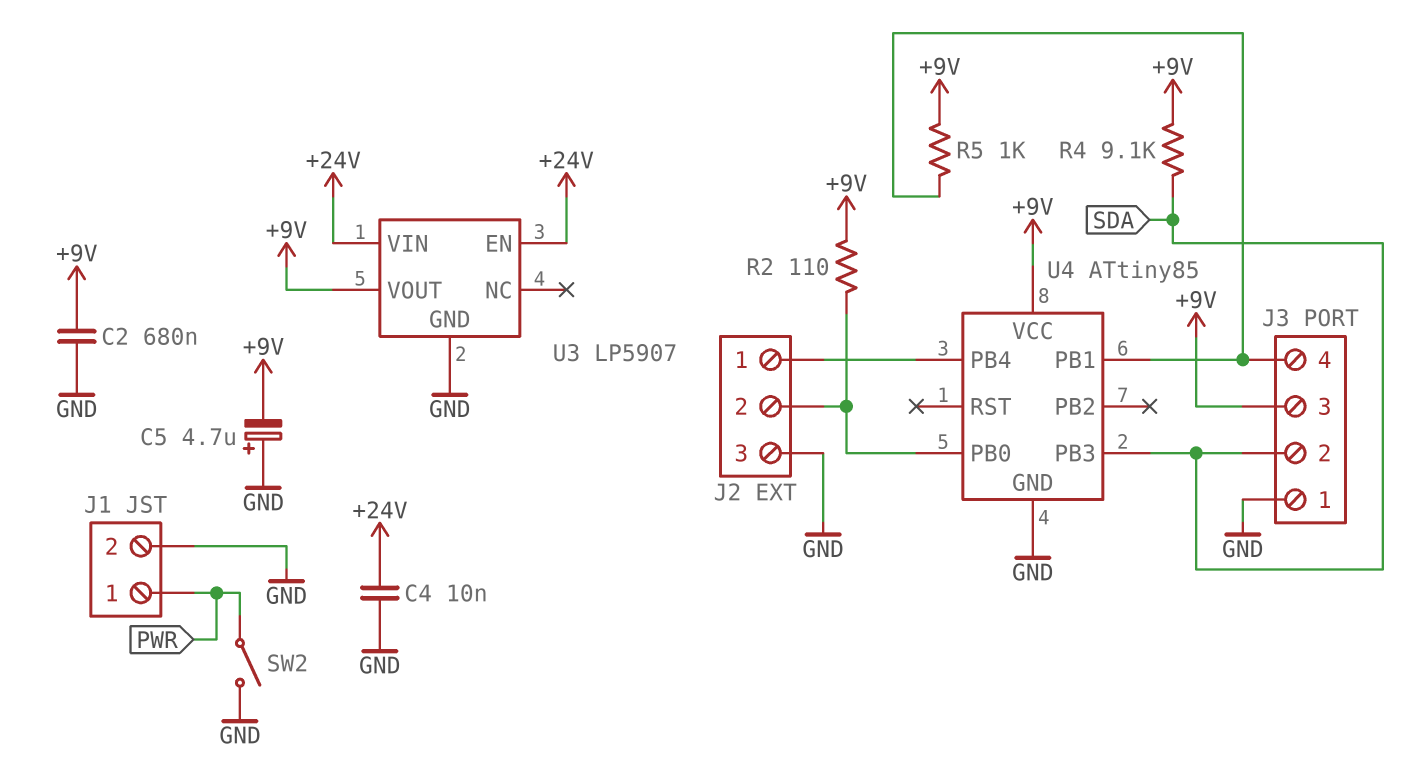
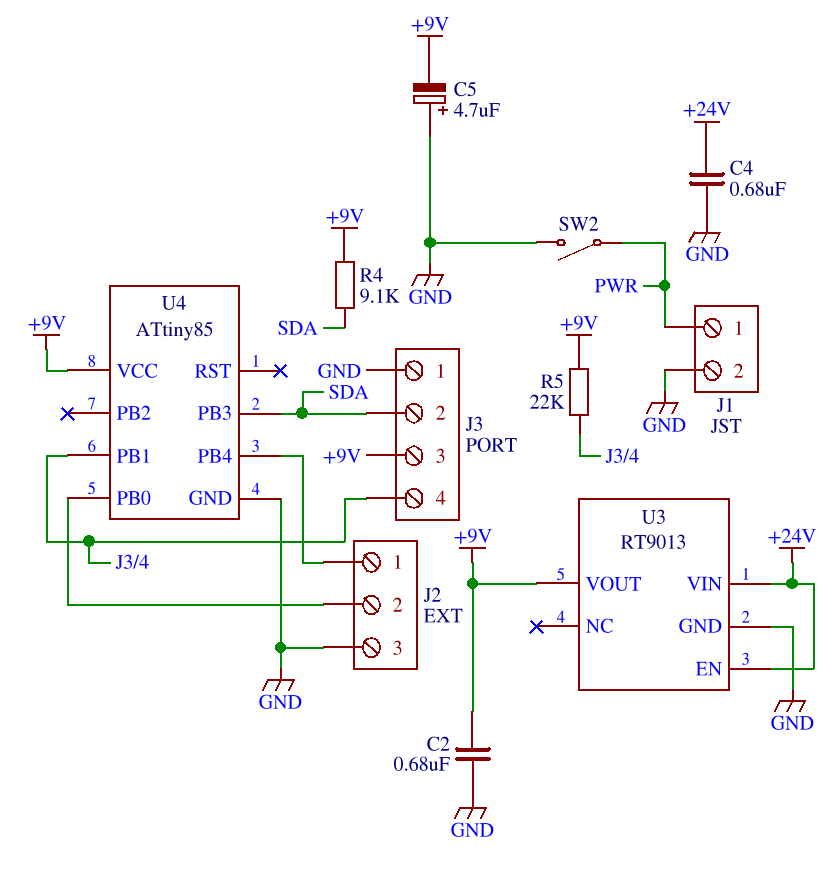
C4: 10nF (+24V, GND) -> 680nF (+24V, GND)
R2: 110 (+9V, J2/2) -> none
R5: 1k (+9V, J3/4) -> 22k (+9V, J3/4)
U3: LP5907 -> RT9013

